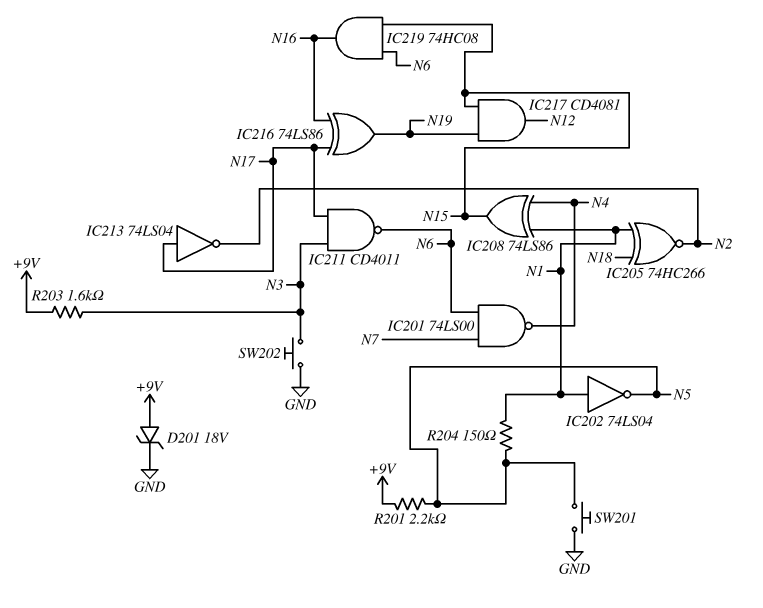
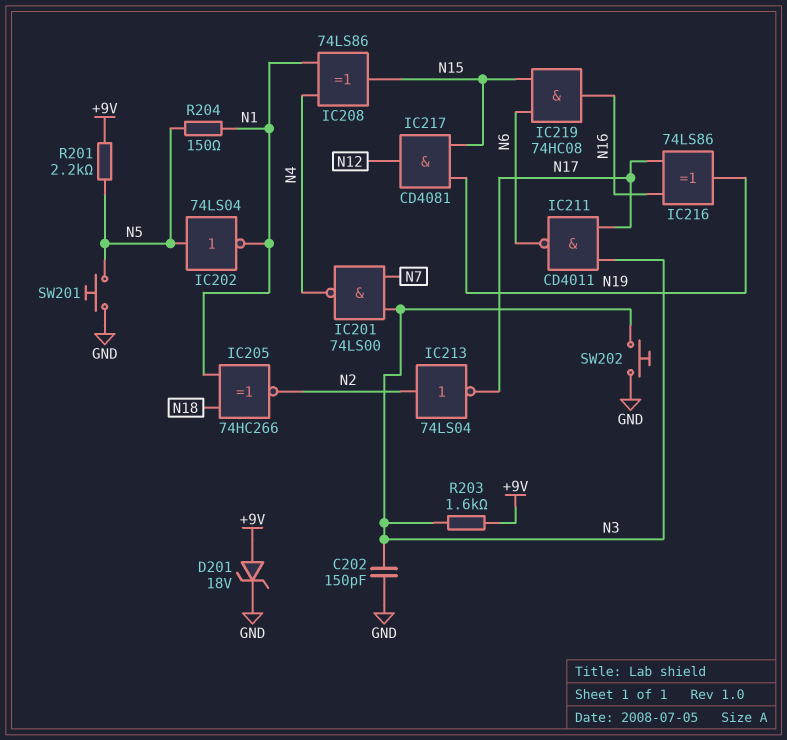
C202: none -> 150pF (GND, N3)
IC201: NAND 74LS00 (in N6, in N7, out N4) -> NAND 74LS00 (in N3, in N7, out N4)
IC202: NOT 74LS04 (in N1, out N5) -> NOT 74LS04 (in N5, out N1)
IC213: NOT 74LS04 (in N17, out N2) -> NOT 74LS04 (in N2, out N17)

